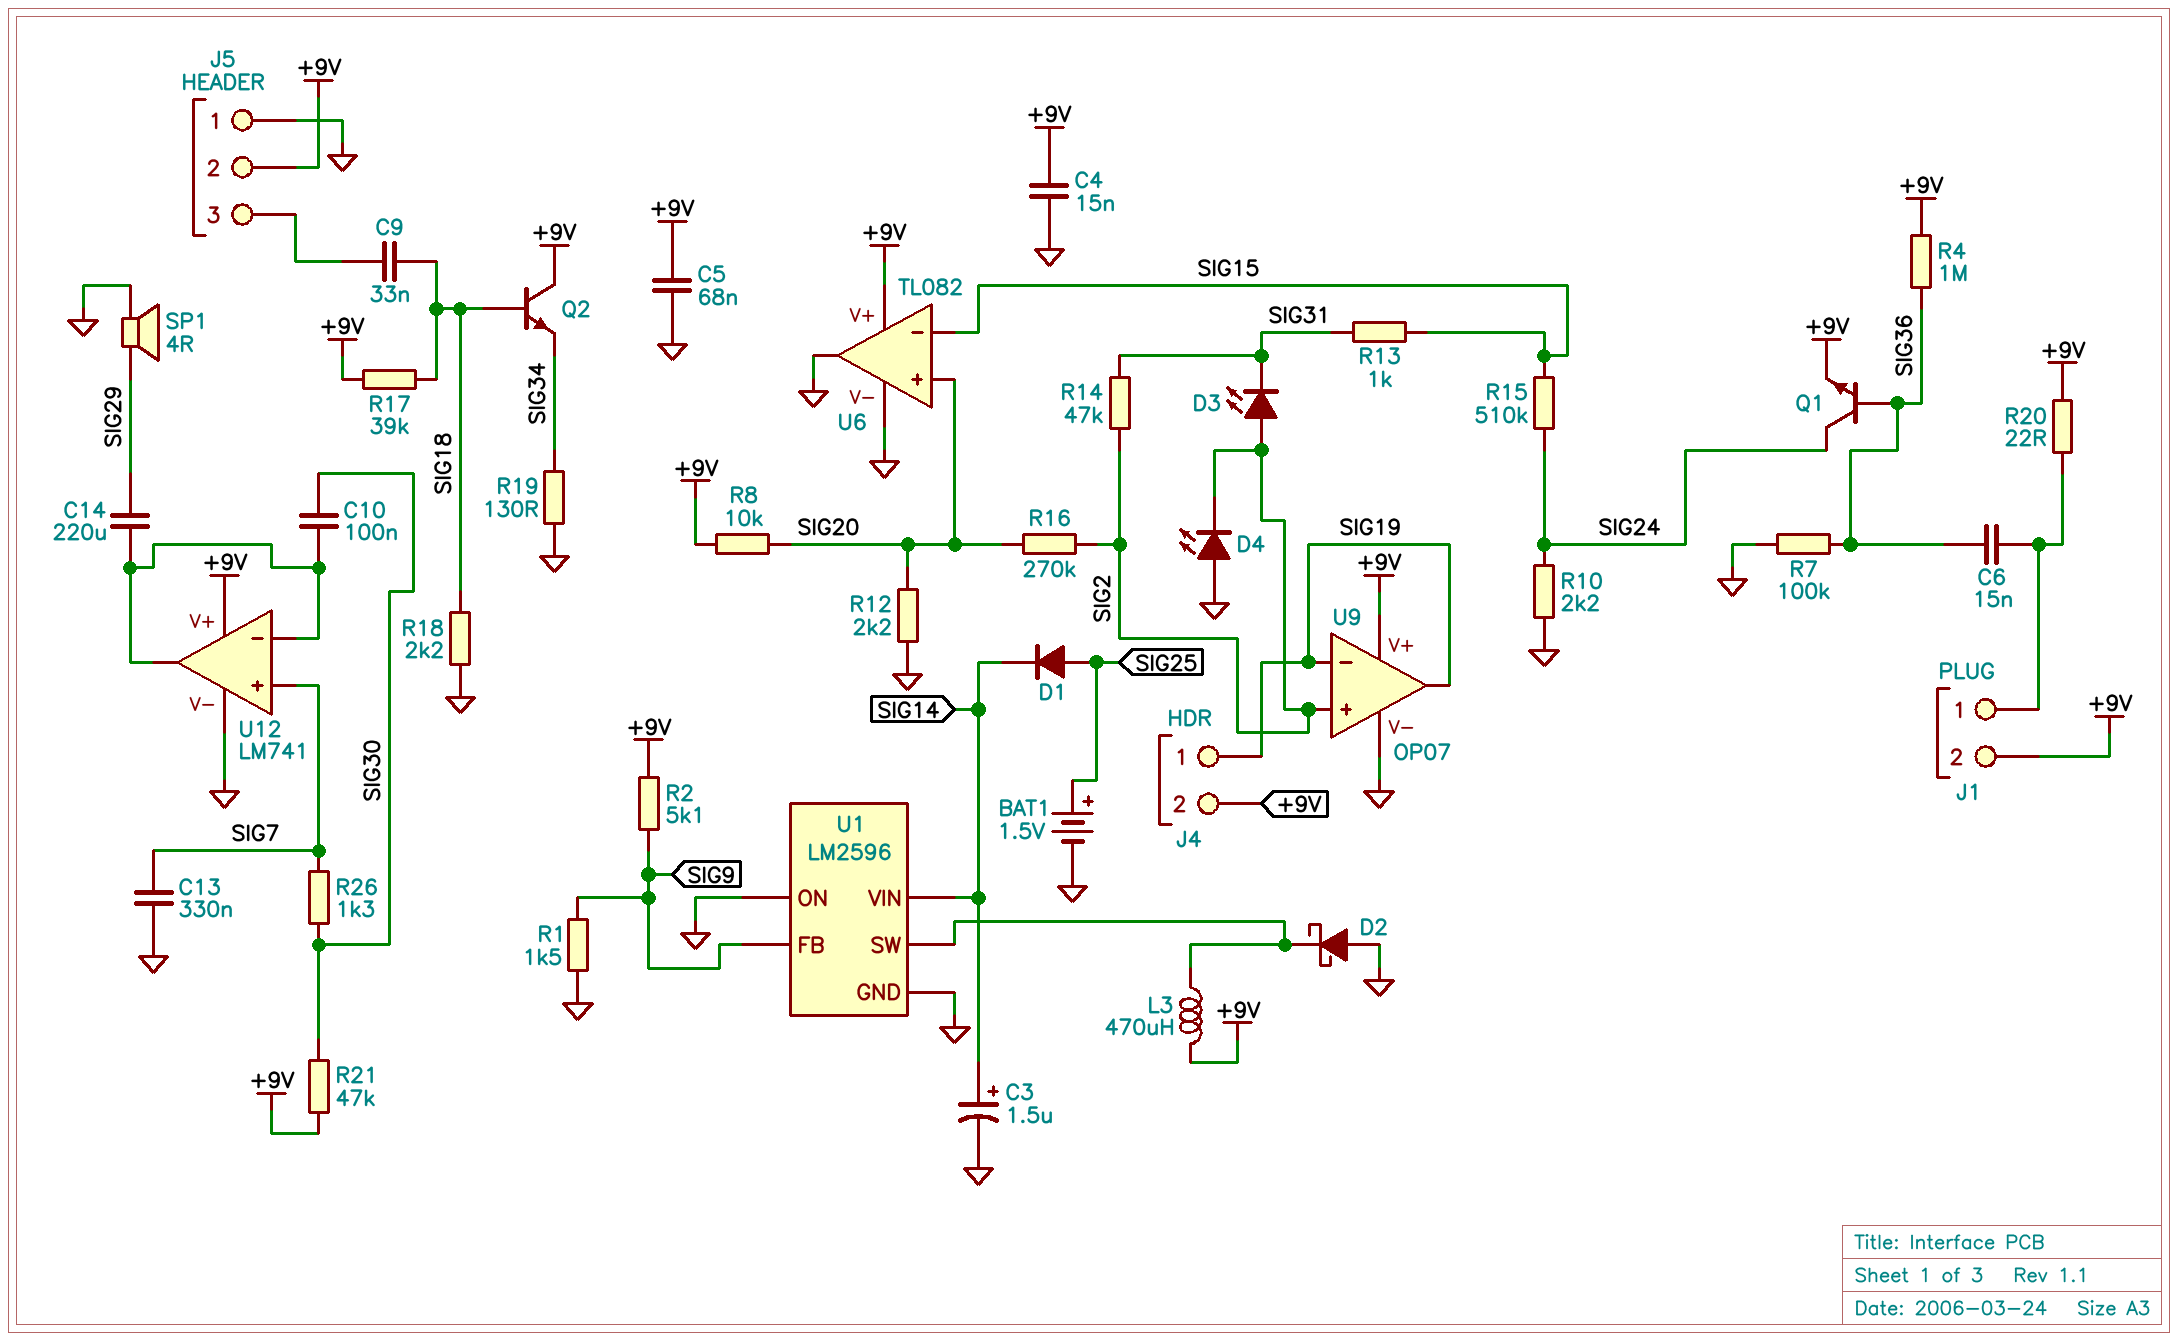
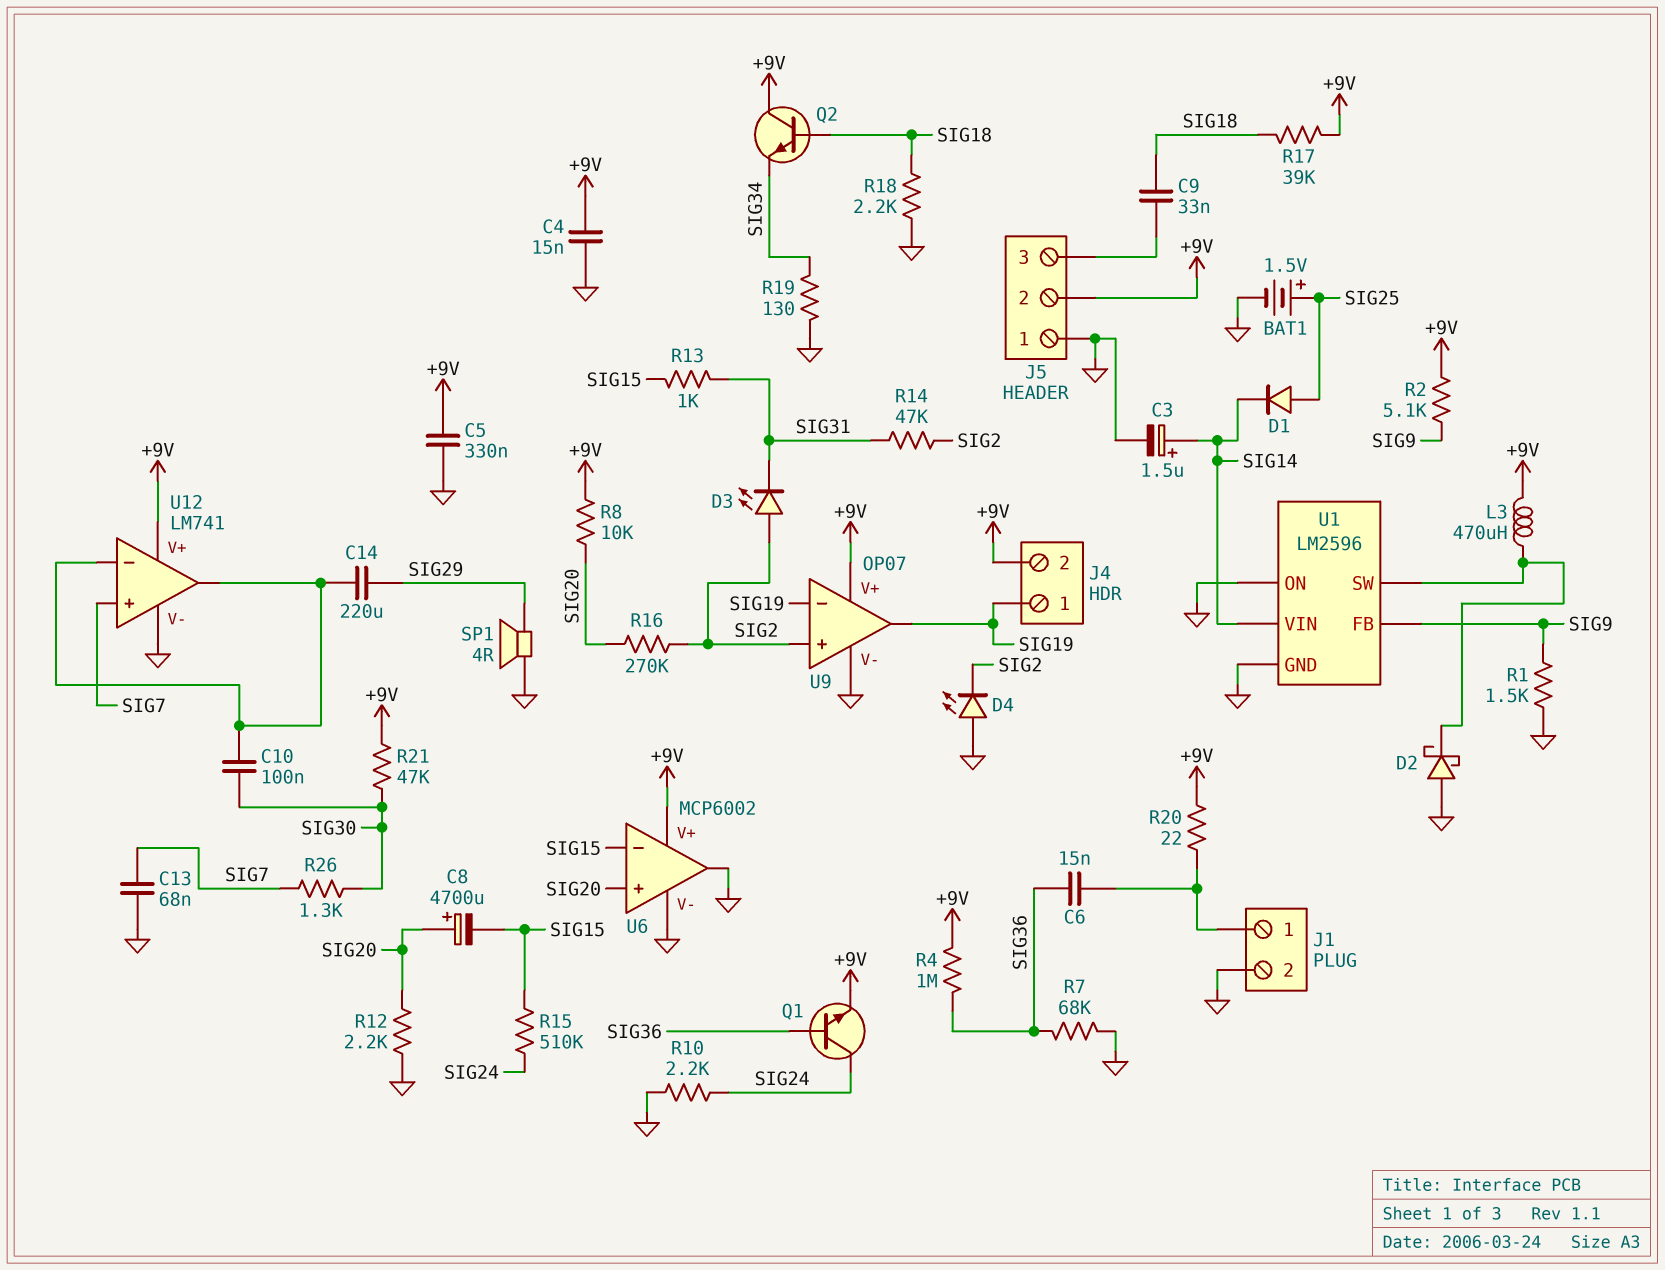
C5: 68nF (+9V, GND) -> 330nF (+9V, GND)
C8: none -> 4700uF (plus SIG20, minus SIG15)
C13: 330nF (GND, SIG7) -> 68nF (GND, SIG7)
J1 pin 2: +9V -> GND
R7: 100k (GND, SIG36) -> 68k (GND, SIG36)
U6: TL082 -> MCP6002

